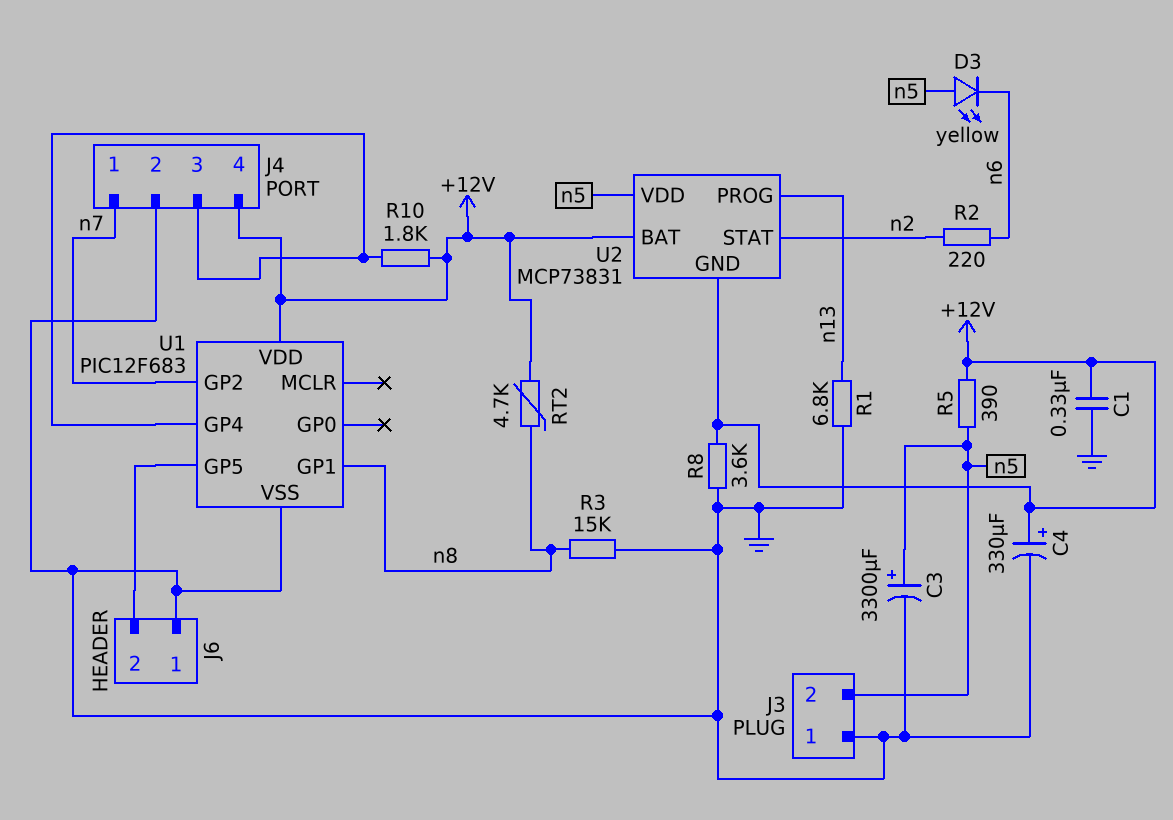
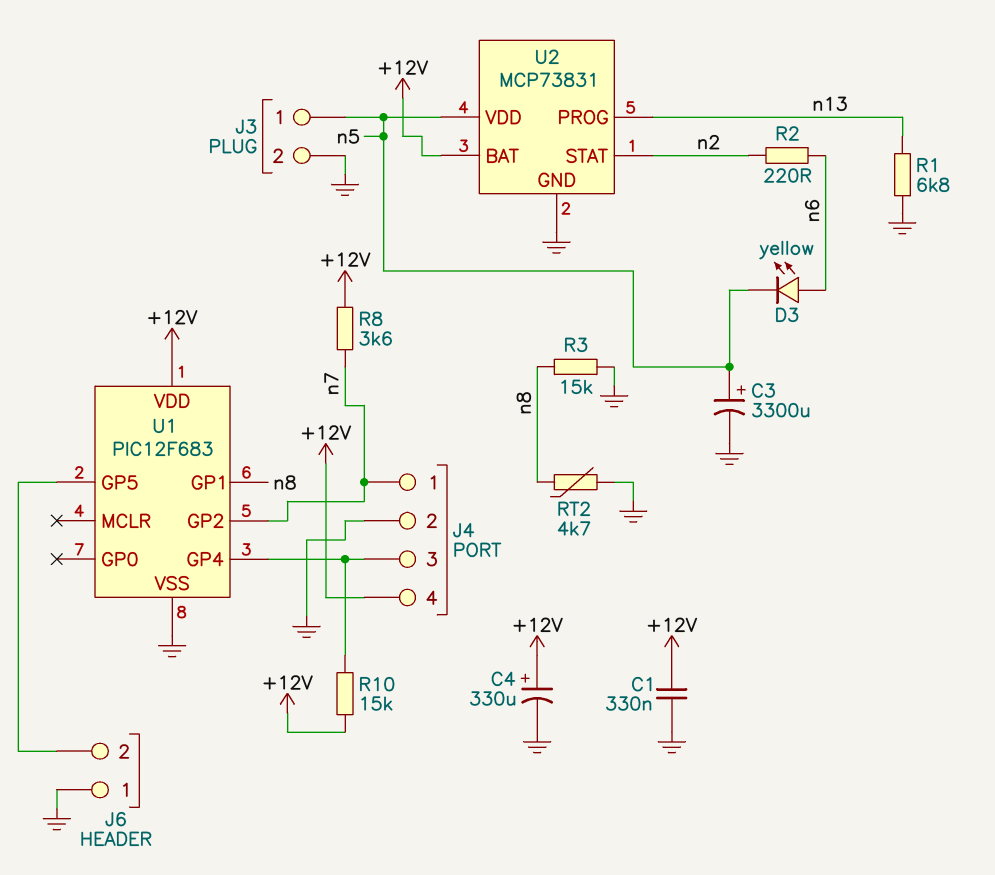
D3: LED yellow (A n5, K n6) -> LED yellow (A n6, K n5)
J3 pin 1: GND -> n5
J3 pin 2: n5 -> GND
R5: 390 (+12V, n5) -> none
R8: 3.6k (+12V, GND) -> 3.6k (+12V, n7)
R10: 1.8k (+12V, J4/3) -> 15k (+12V, J4/3)
RT2: 4.7k (+12V, n8) -> 4.7k (GND, n8)
U2 pin GND: +12V -> GND

